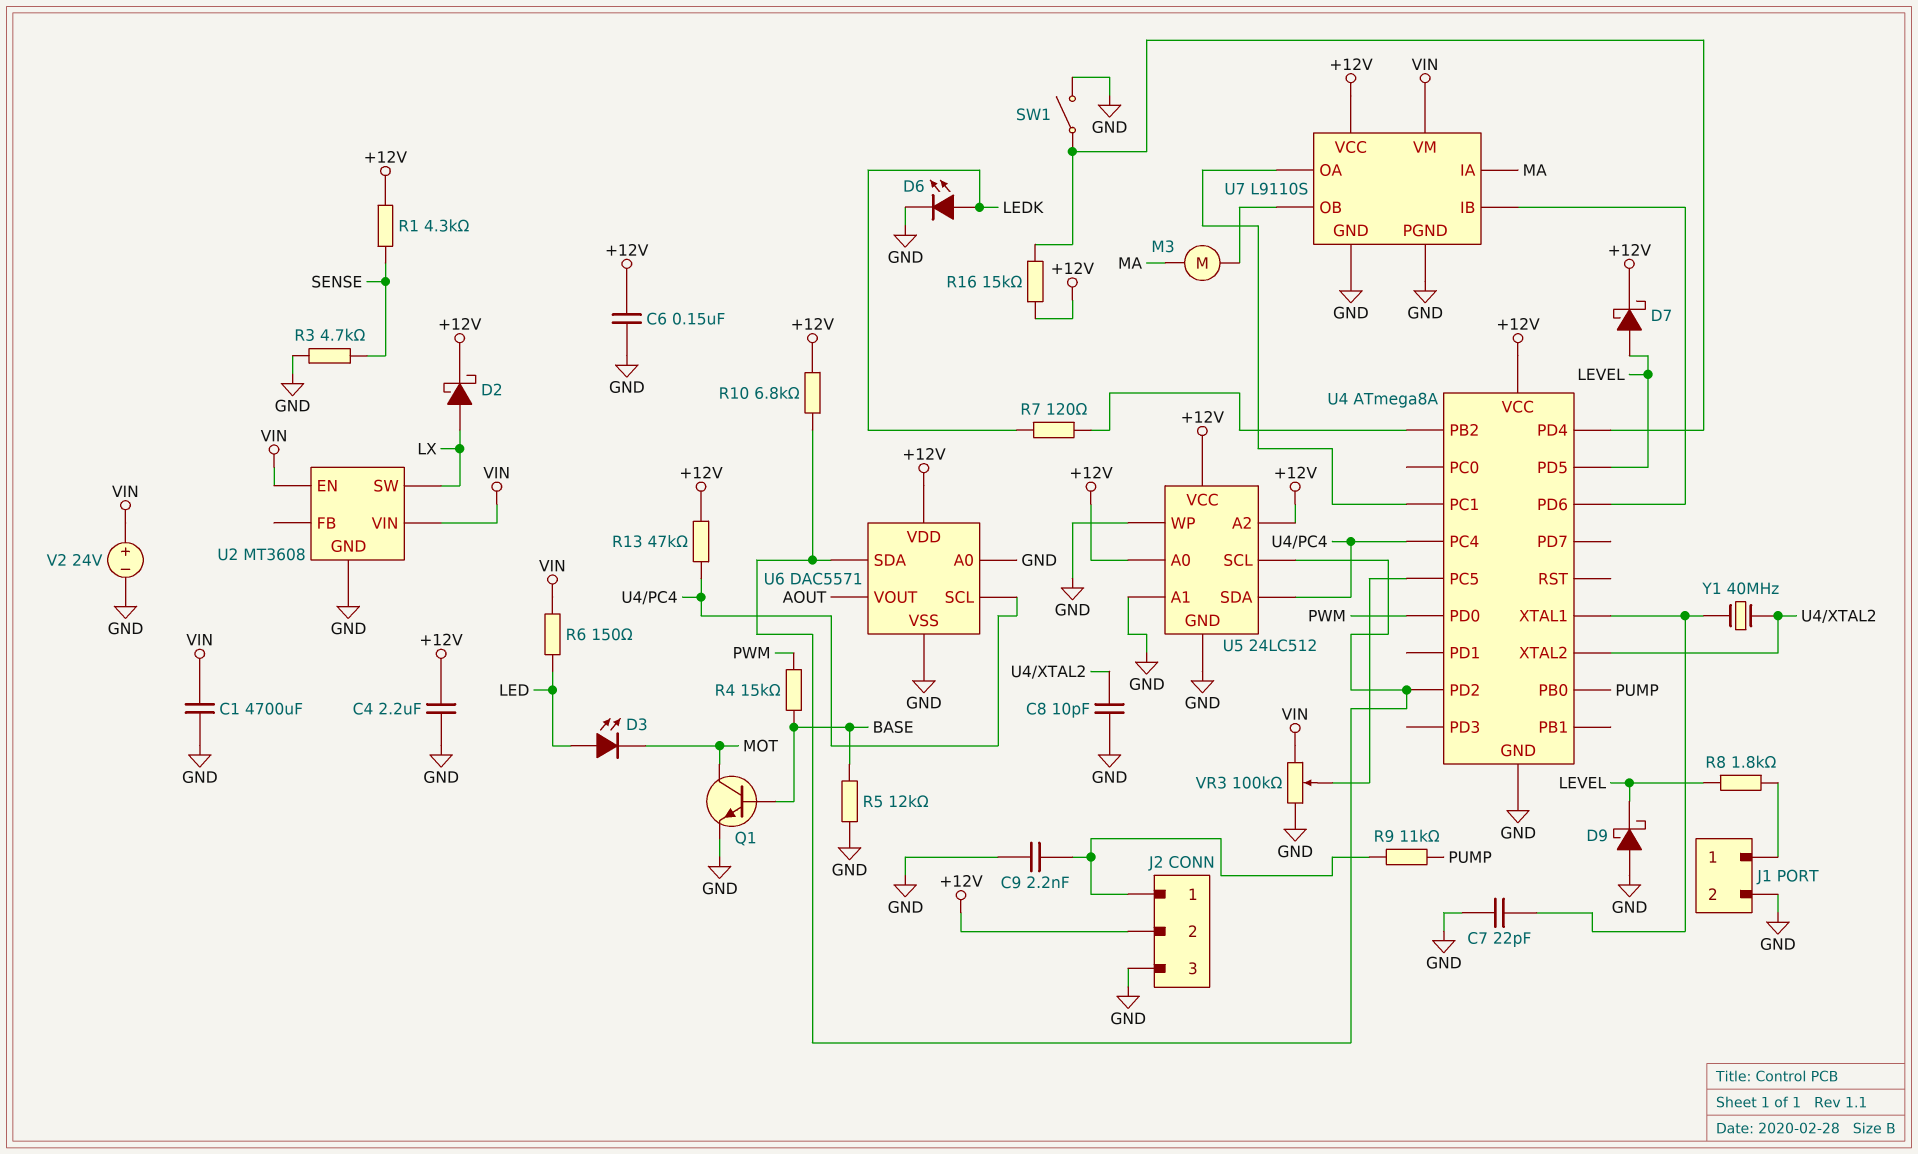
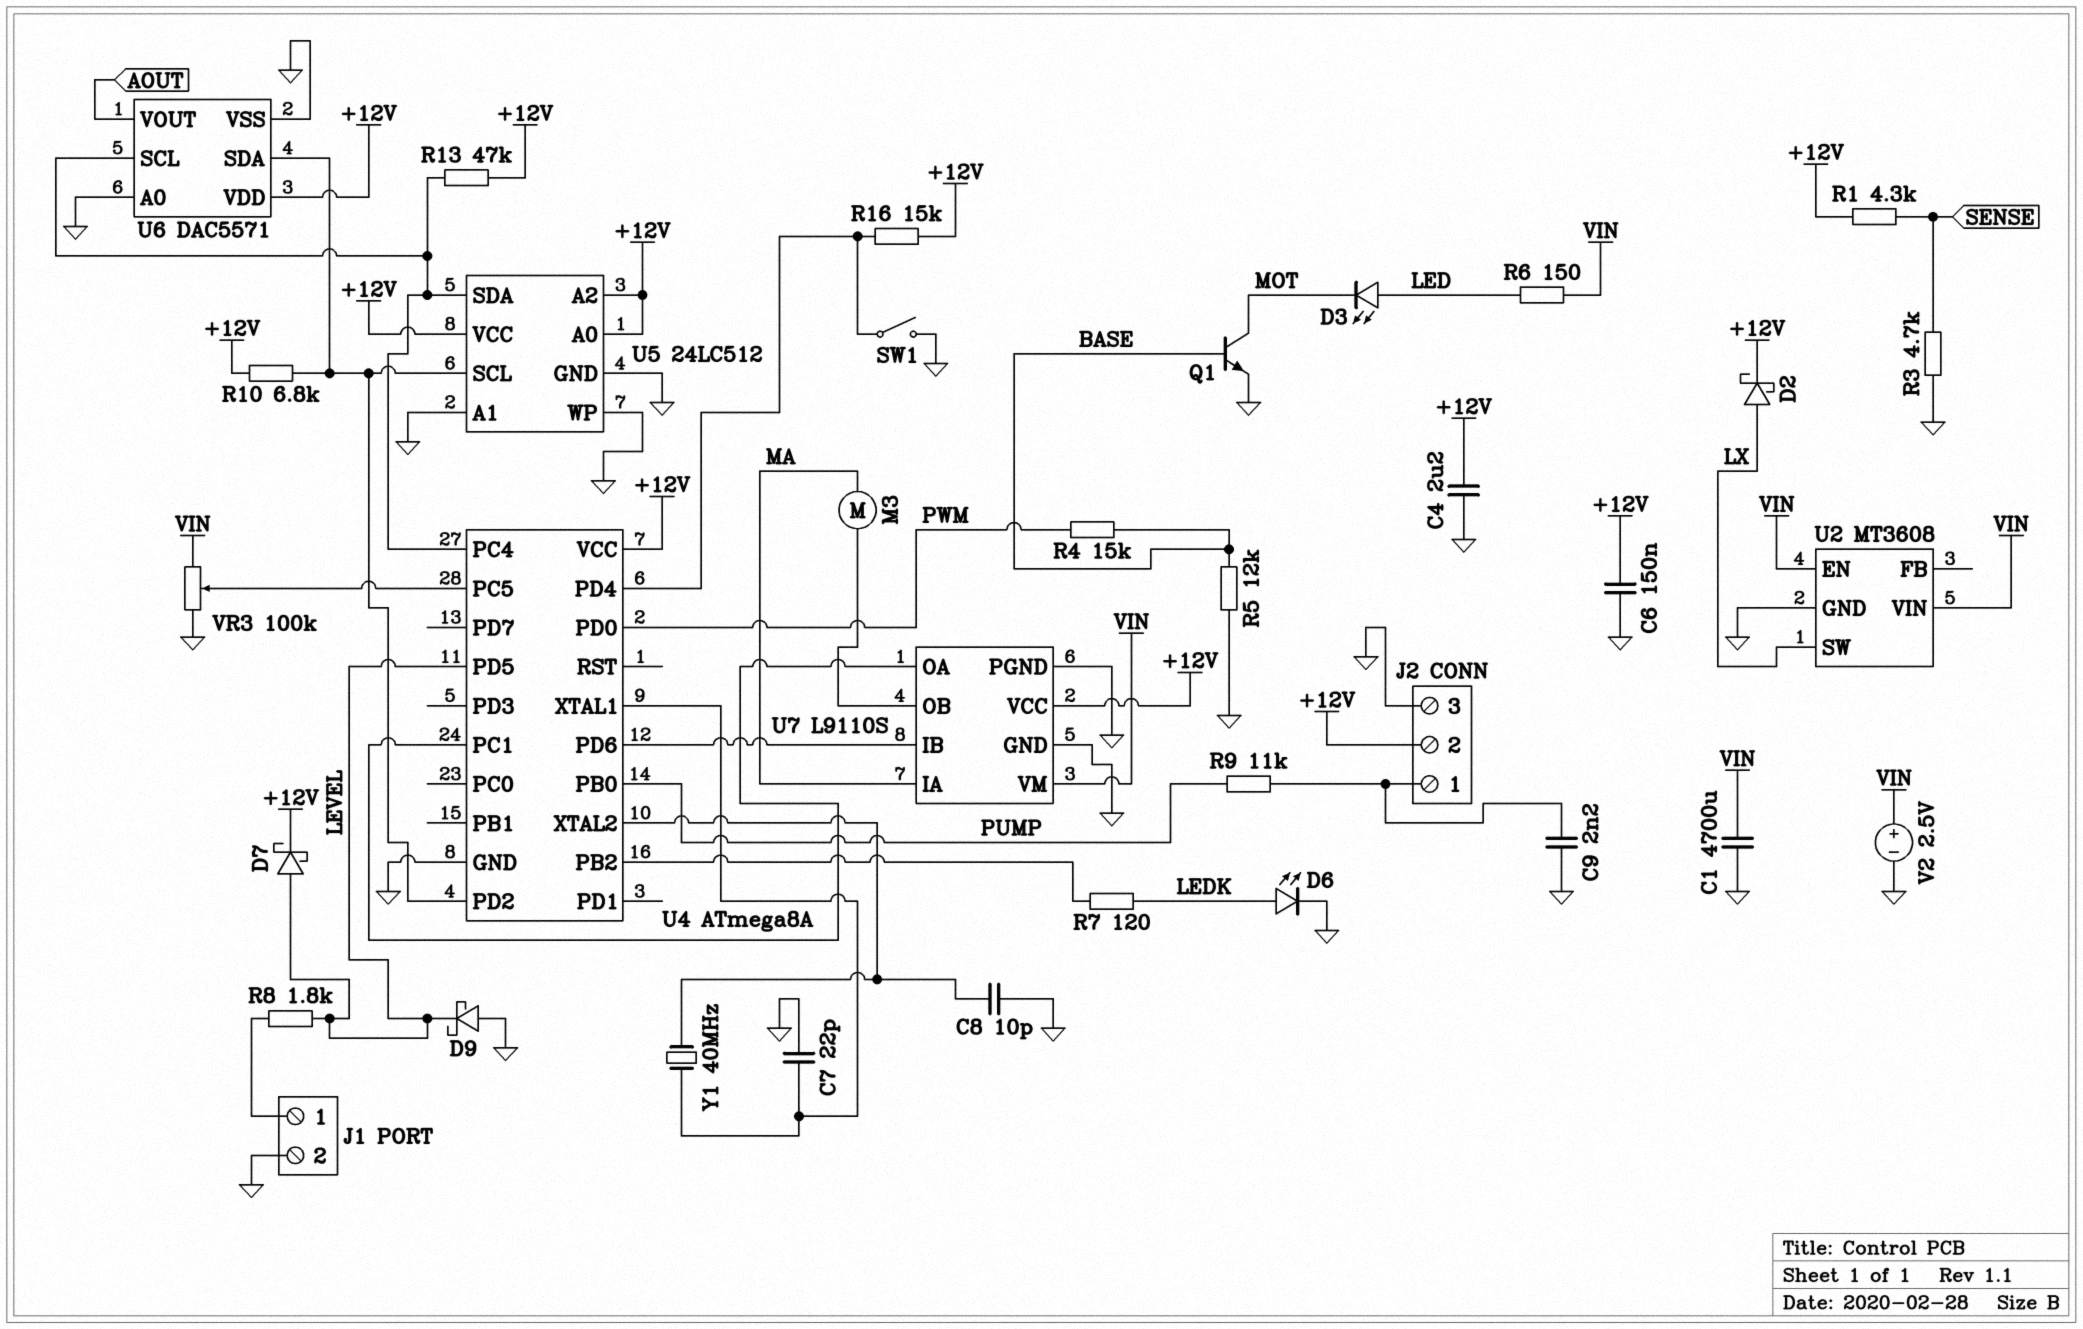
V2: 24V (plus VIN, minus GND) -> 2.5V (plus VIN, minus GND)

